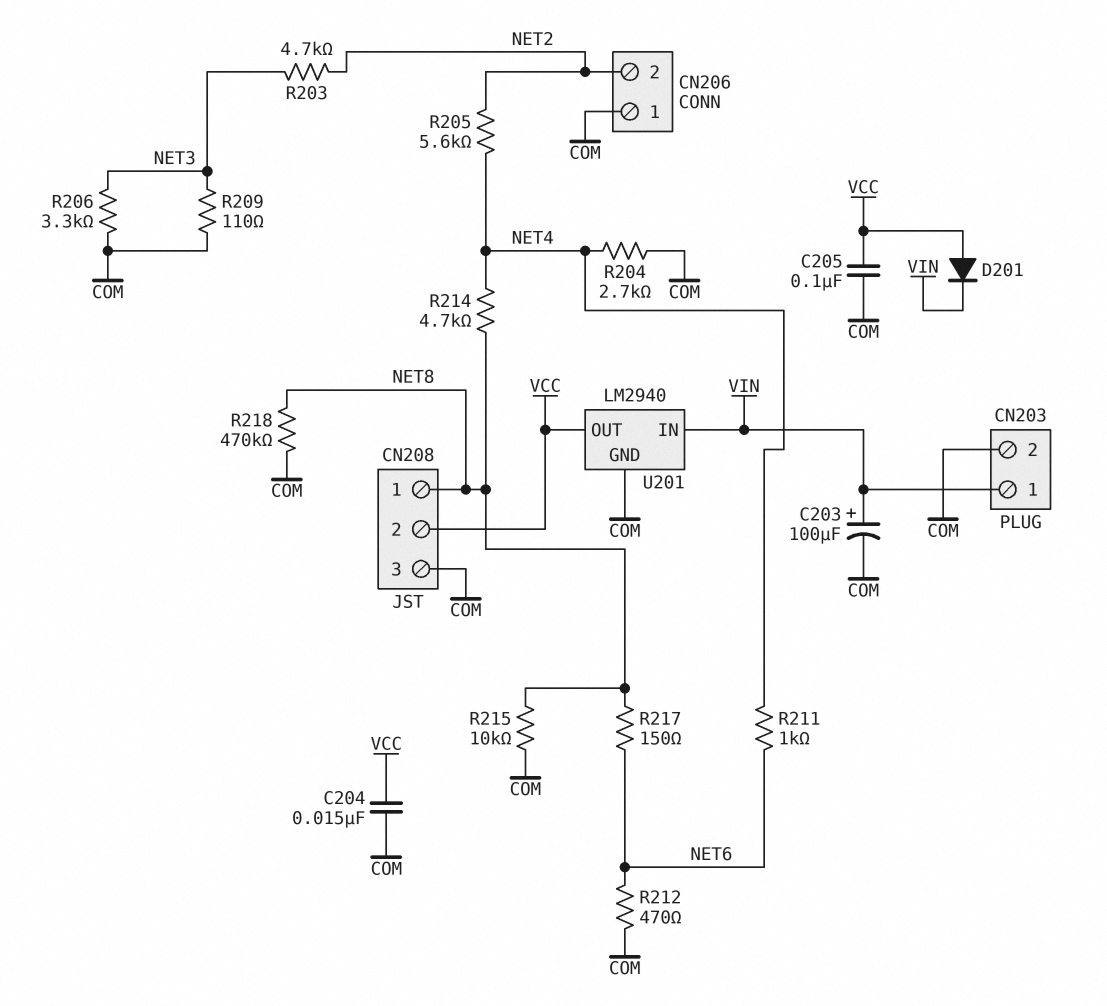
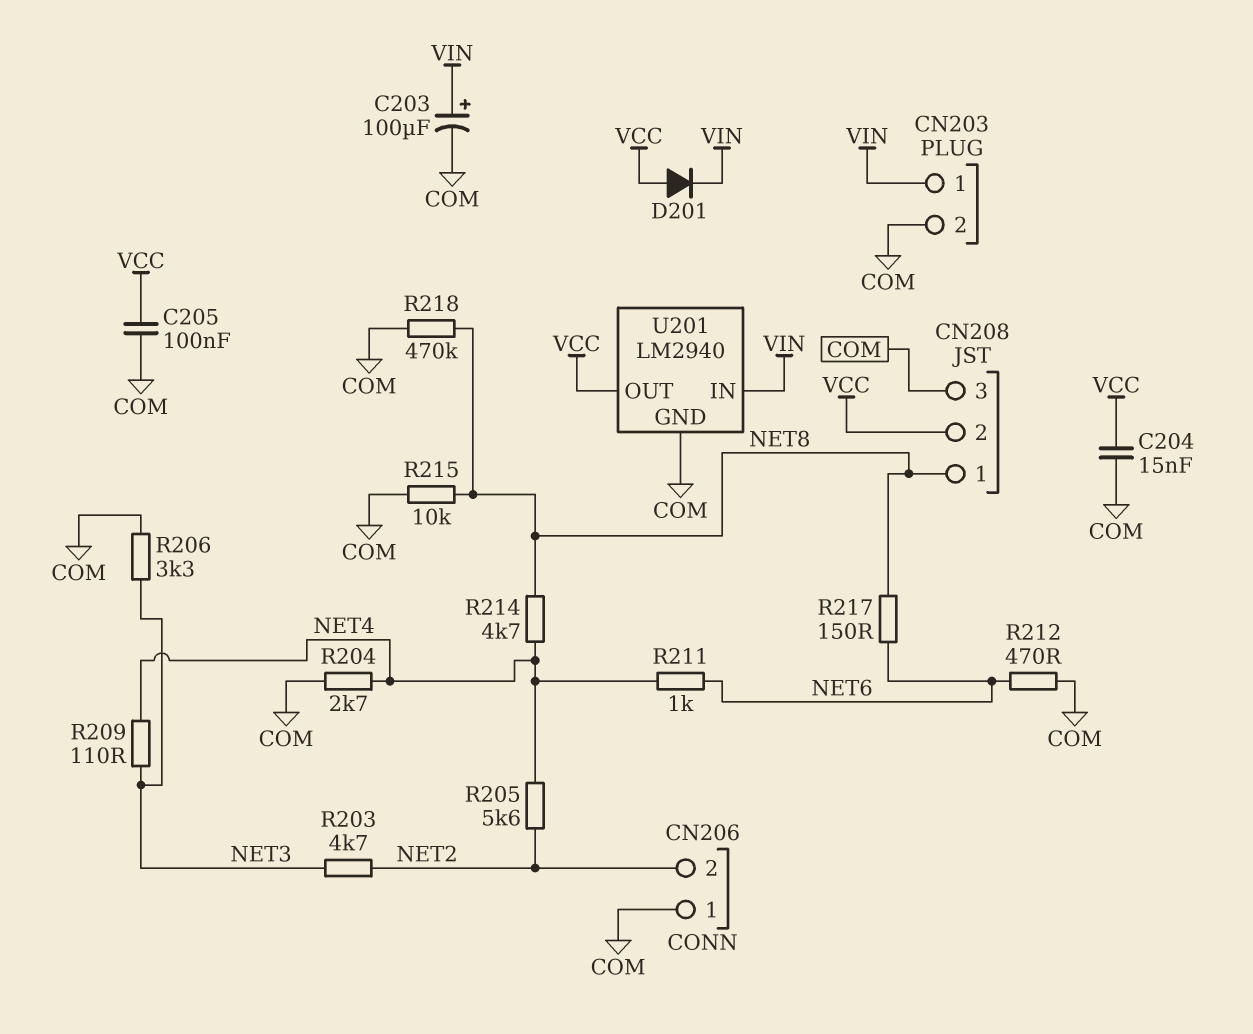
R209: 110 (COM, NET3) -> 110 (NET3, NET4)

